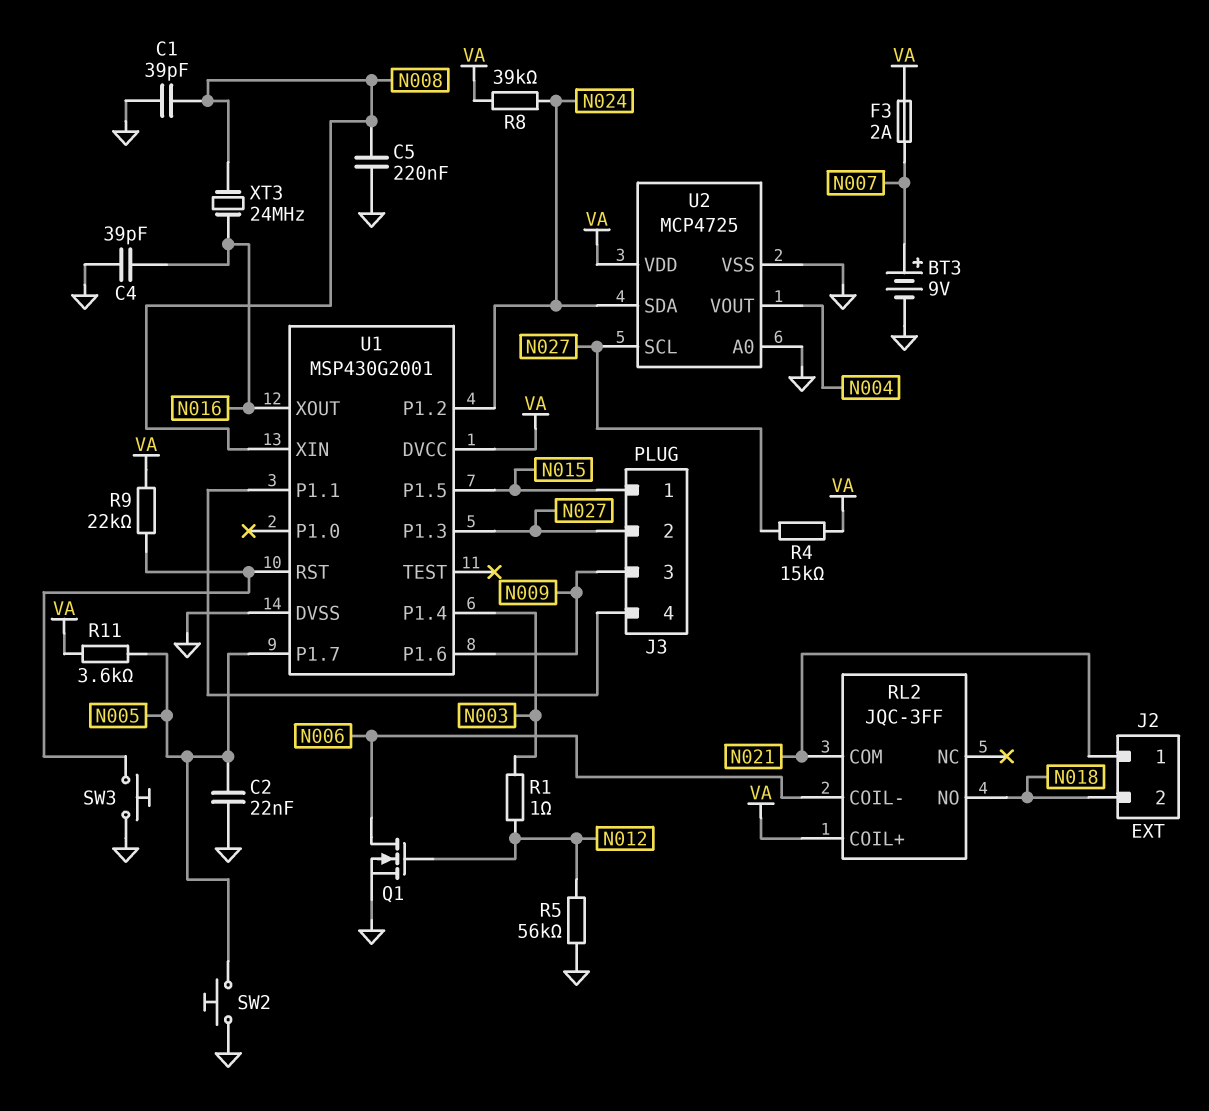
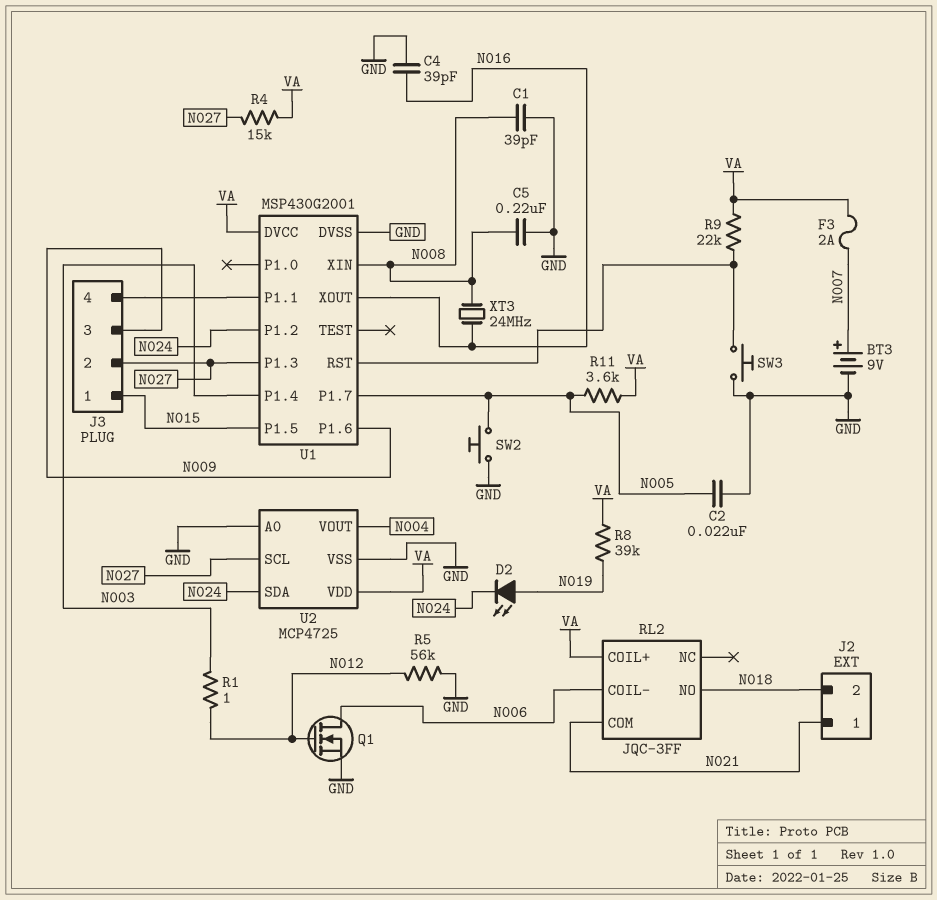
D2: none -> LED (A N019, K N024)
R8: 39k (N024, VA) -> 39k (N019, VA)

